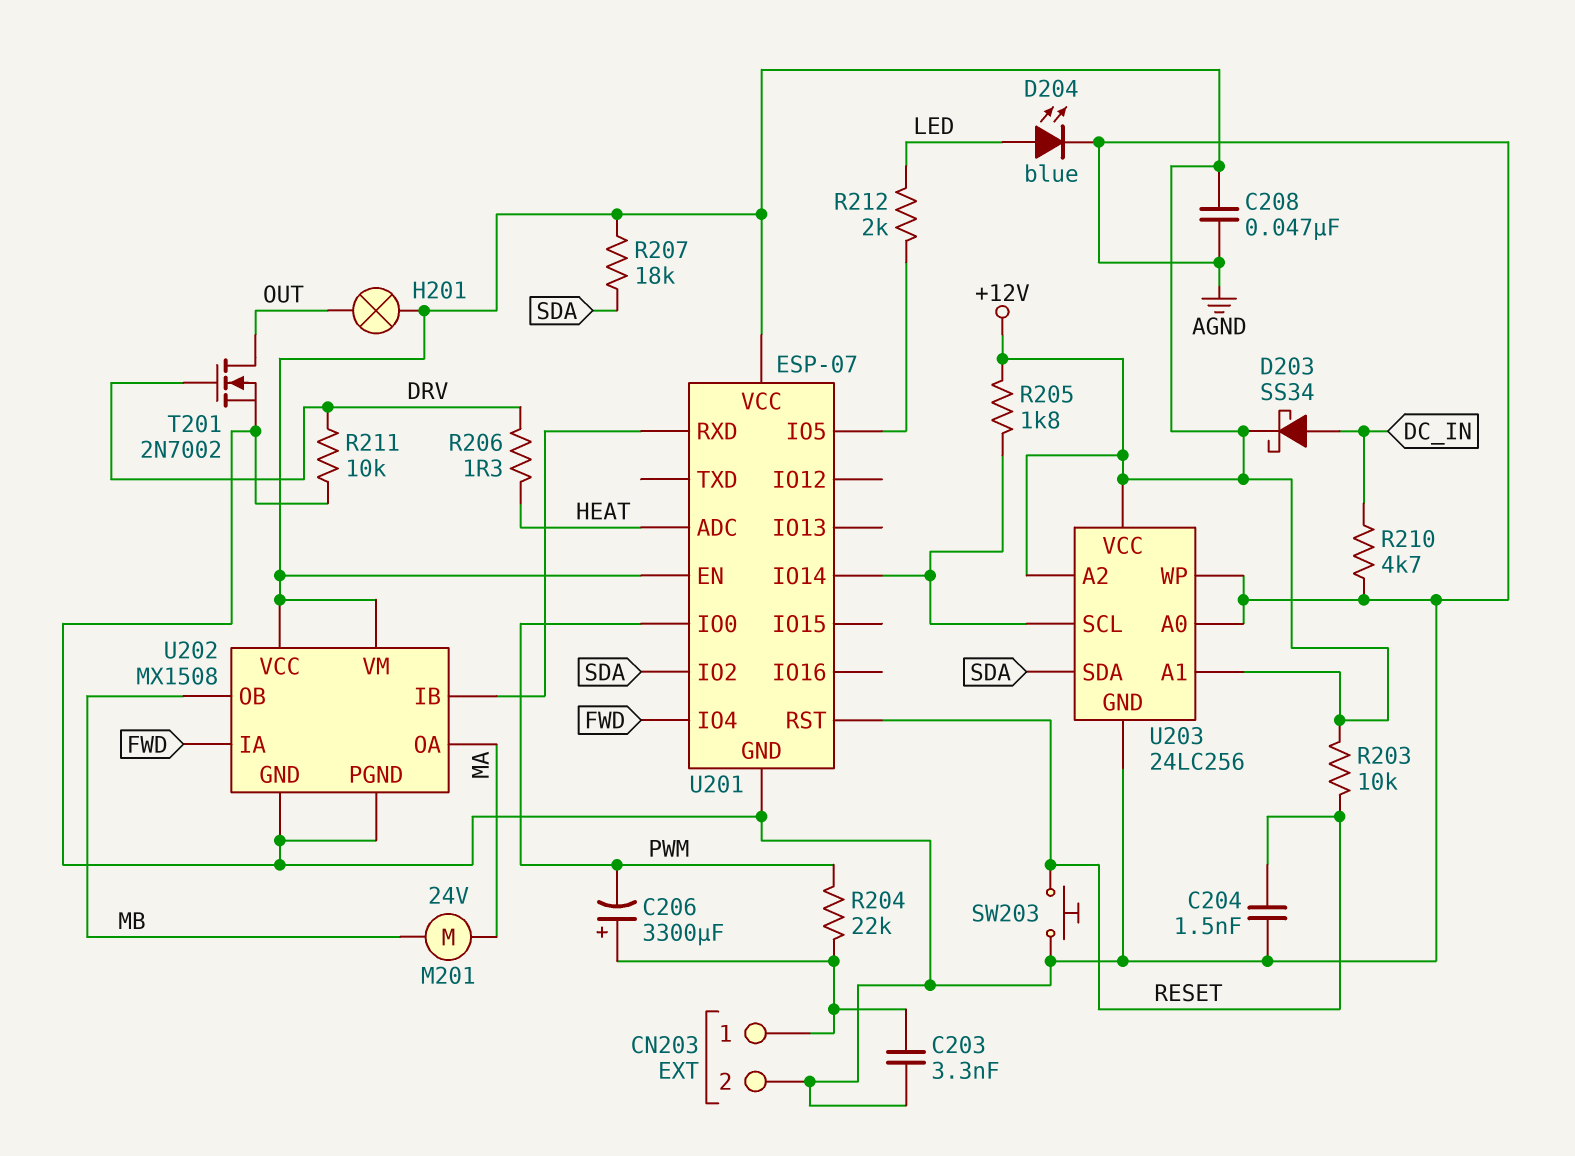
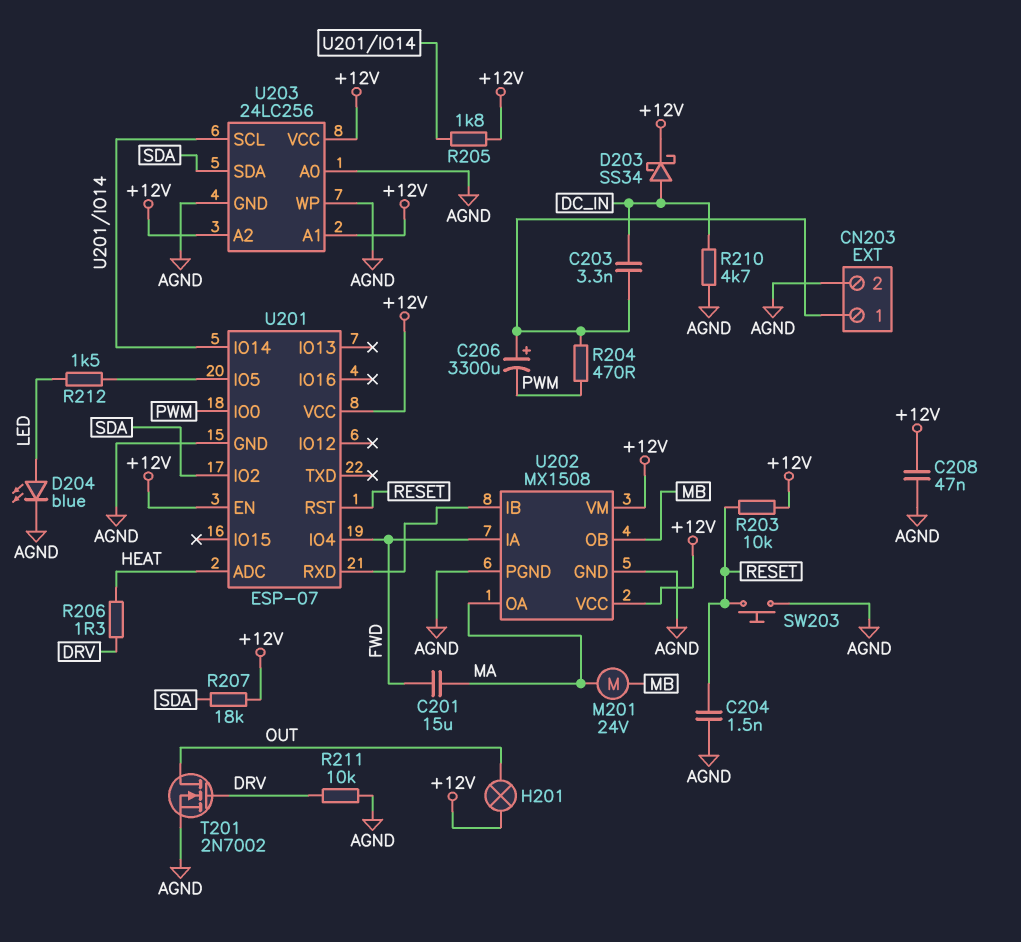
C201: none -> 15uF (FWD, MA)
C203: 3.3nF (AGND, CN203/1) -> 3.3nF (CN203/1, DC_IN)
R204: 22k (CN203/1, PWM) -> 470 (CN203/1, PWM)
R212: 2k (LED, U201/IO5) -> 1.5k (LED, U201/IO5)

